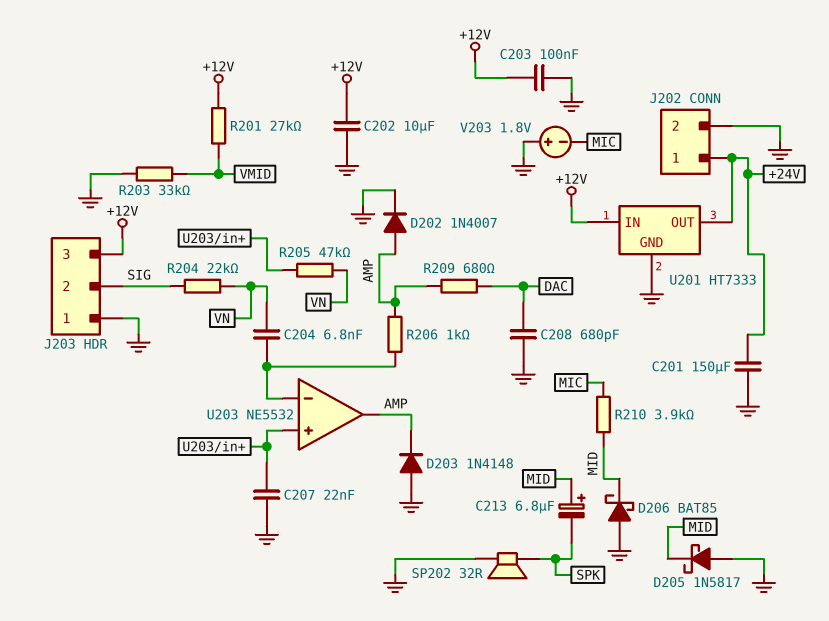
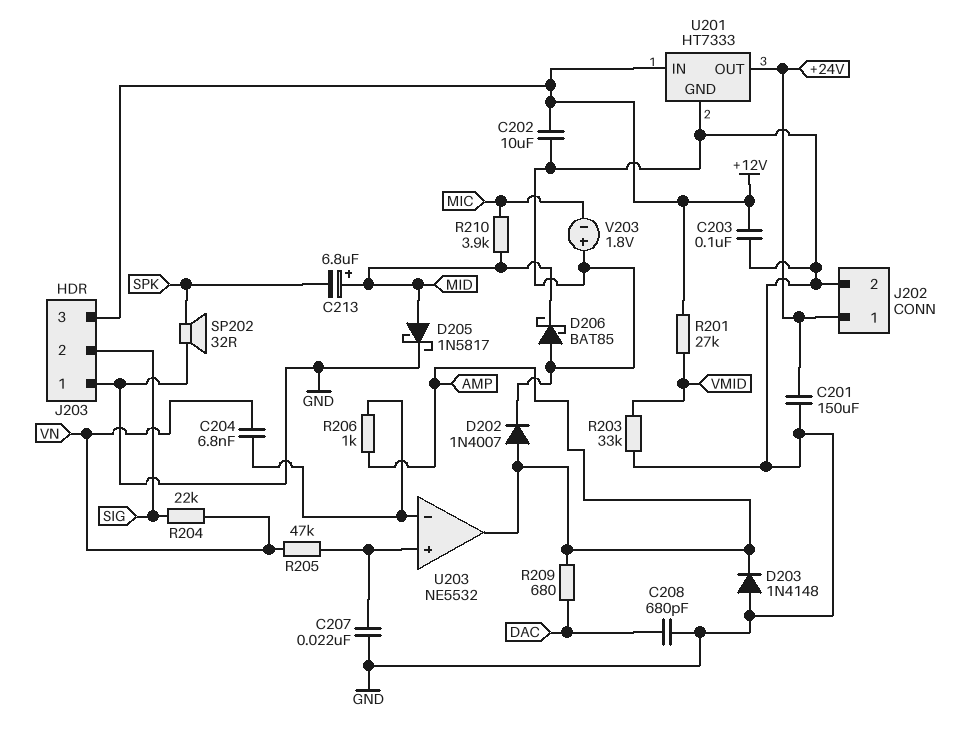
D205: schottky 1N5817 (A GND, K MID) -> schottky 1N5817 (A MID, K GND)

